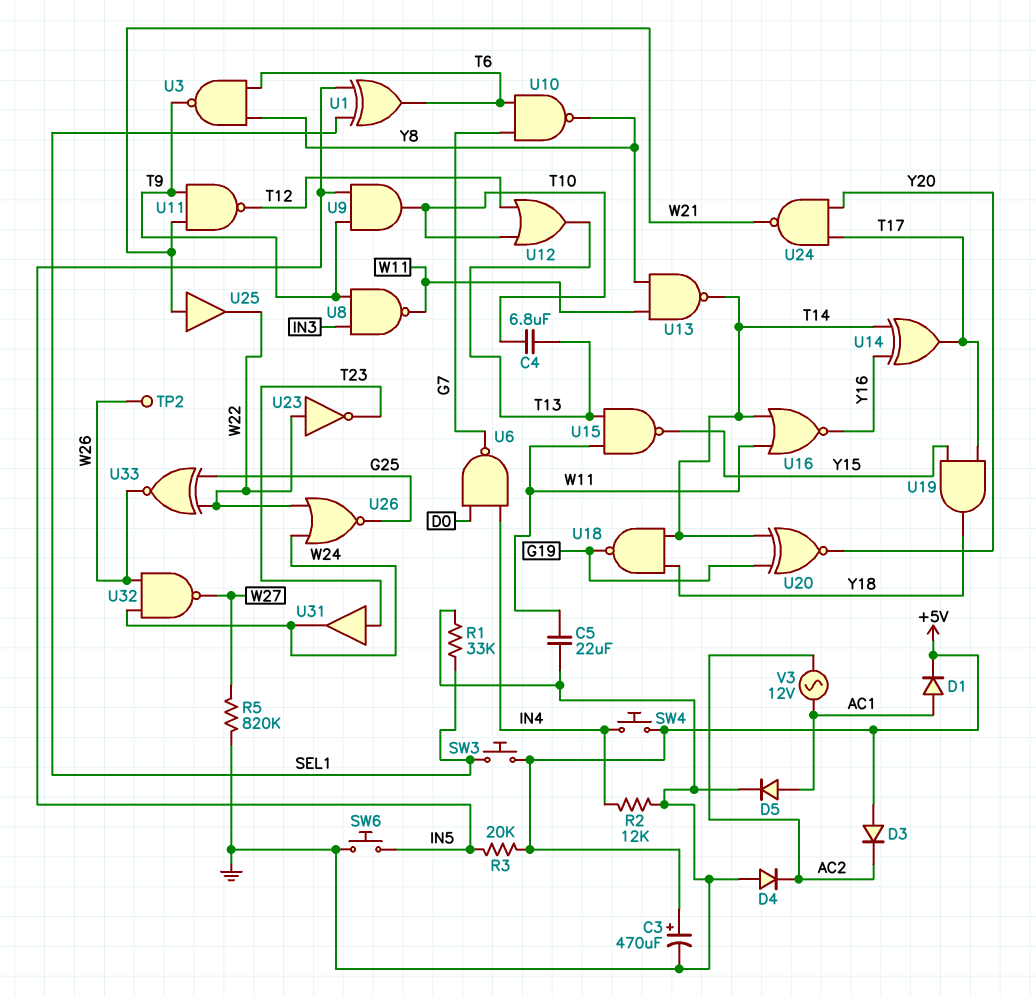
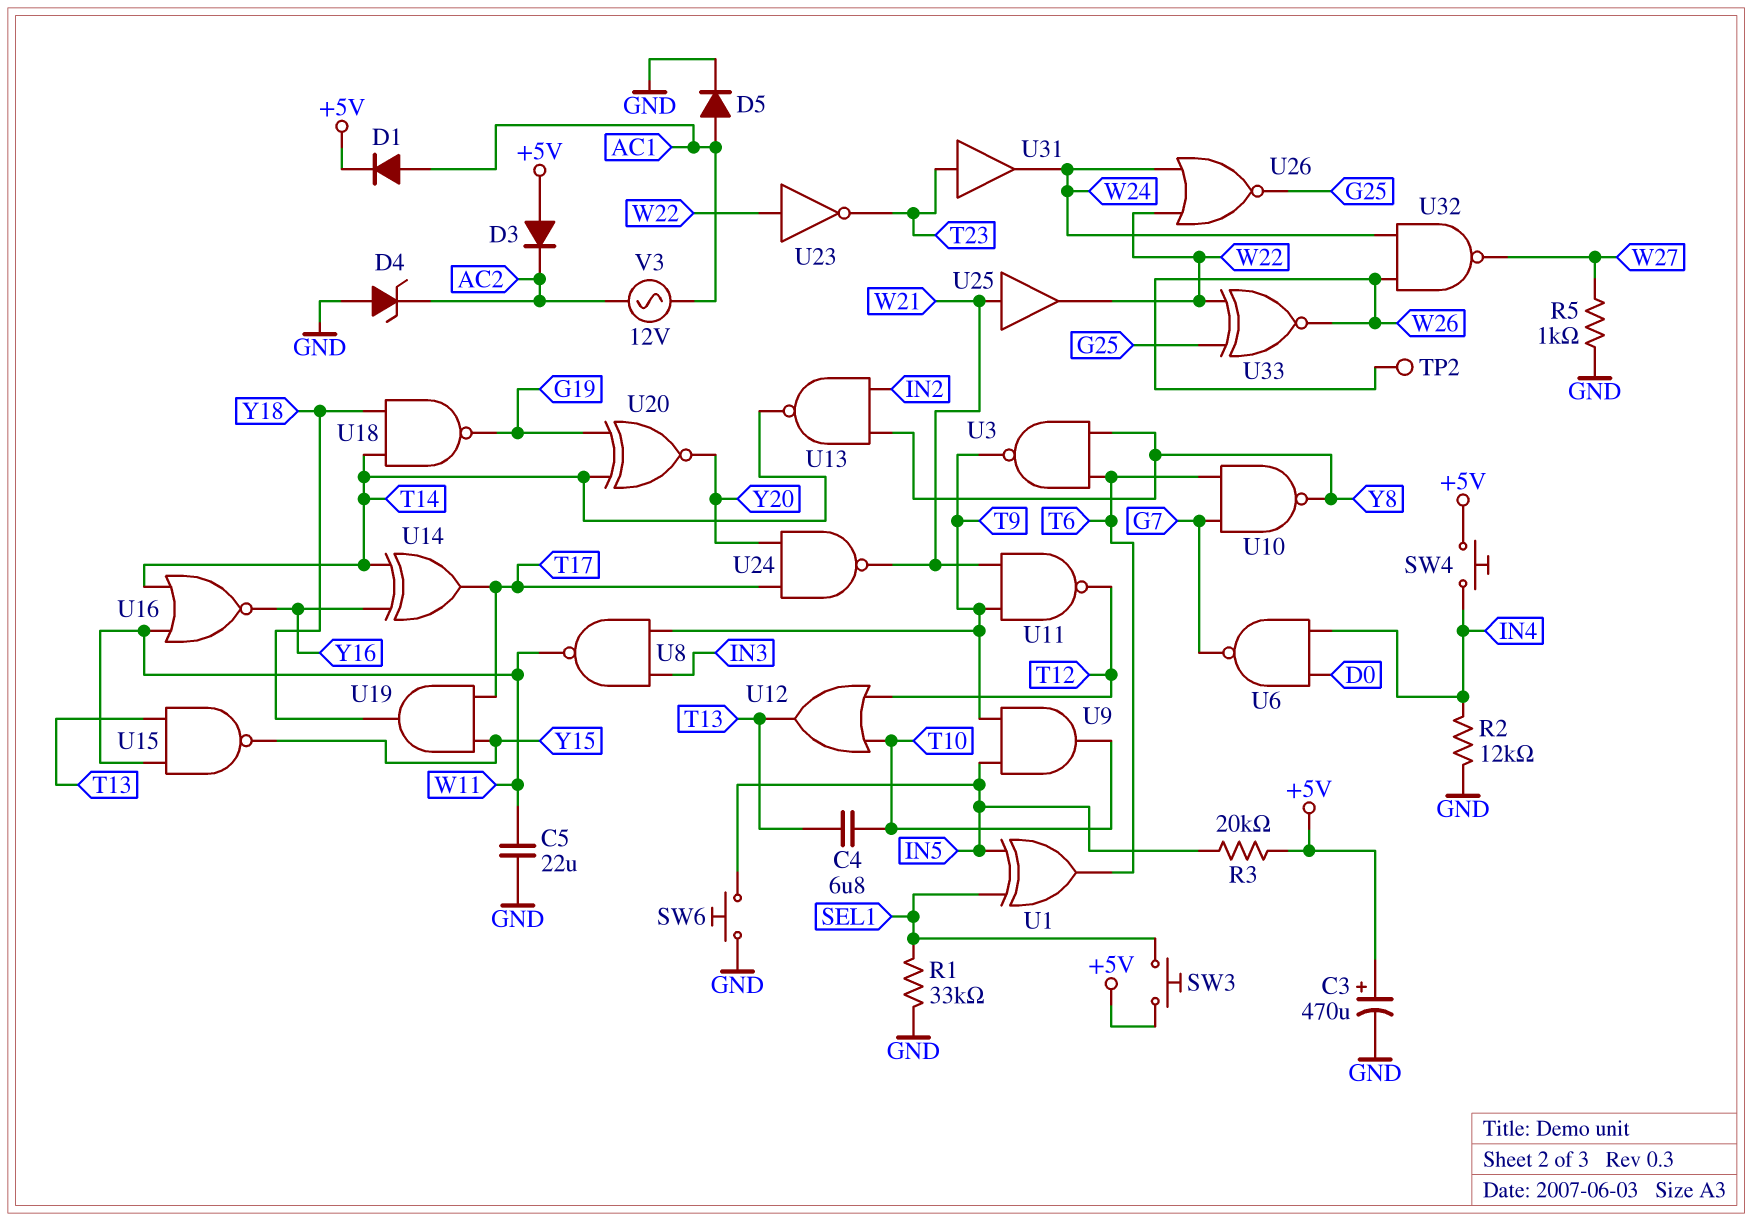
D4: diode (A GND, K AC2) -> zener (A GND, K AC2)
R5: 820k (GND, W27) -> 1k (GND, W27)
U13: NAND (in W11, in Y8, out T14) -> NAND (in IN2, in Y8, out T14)

